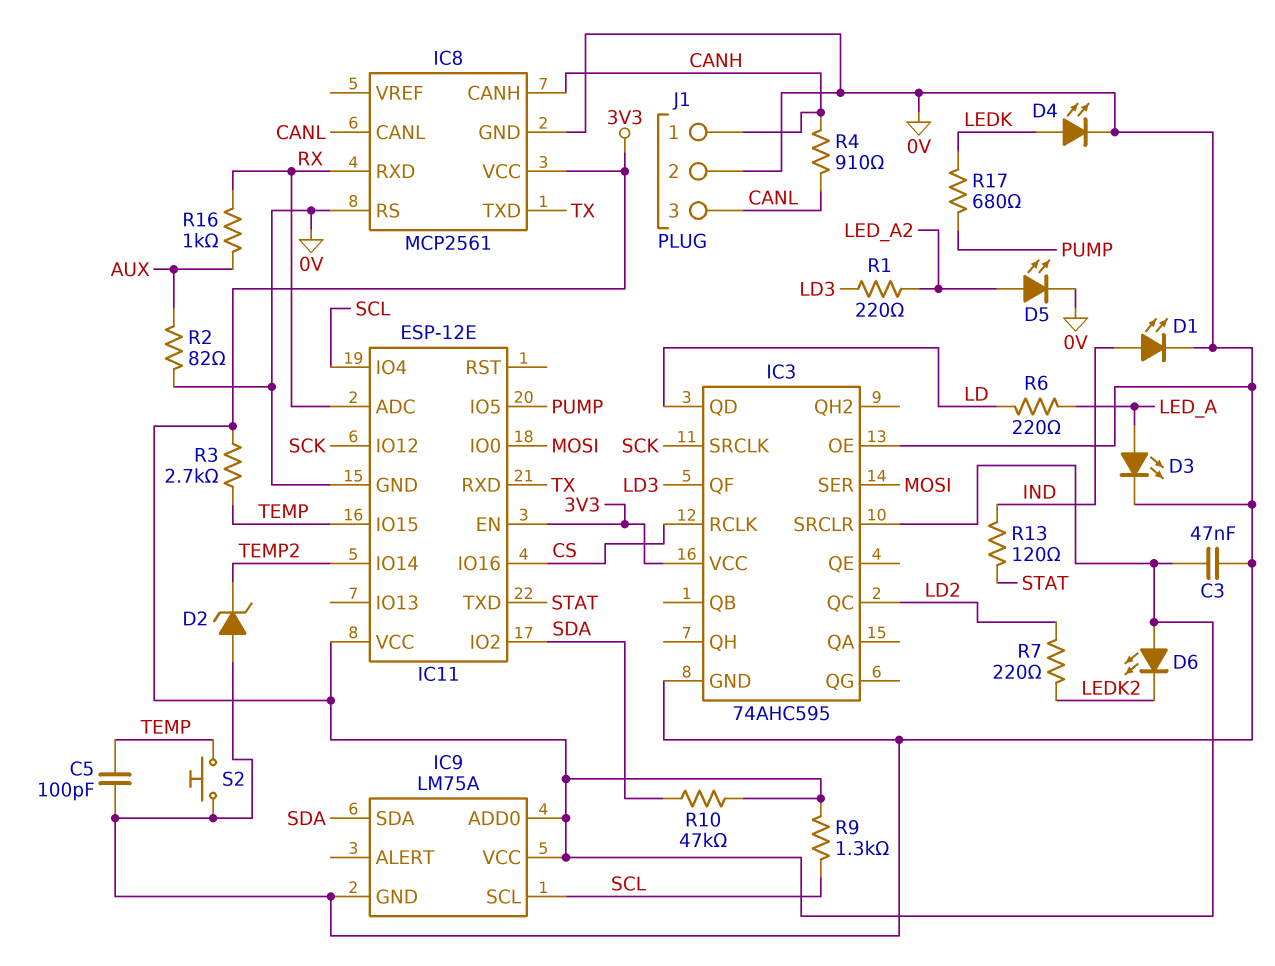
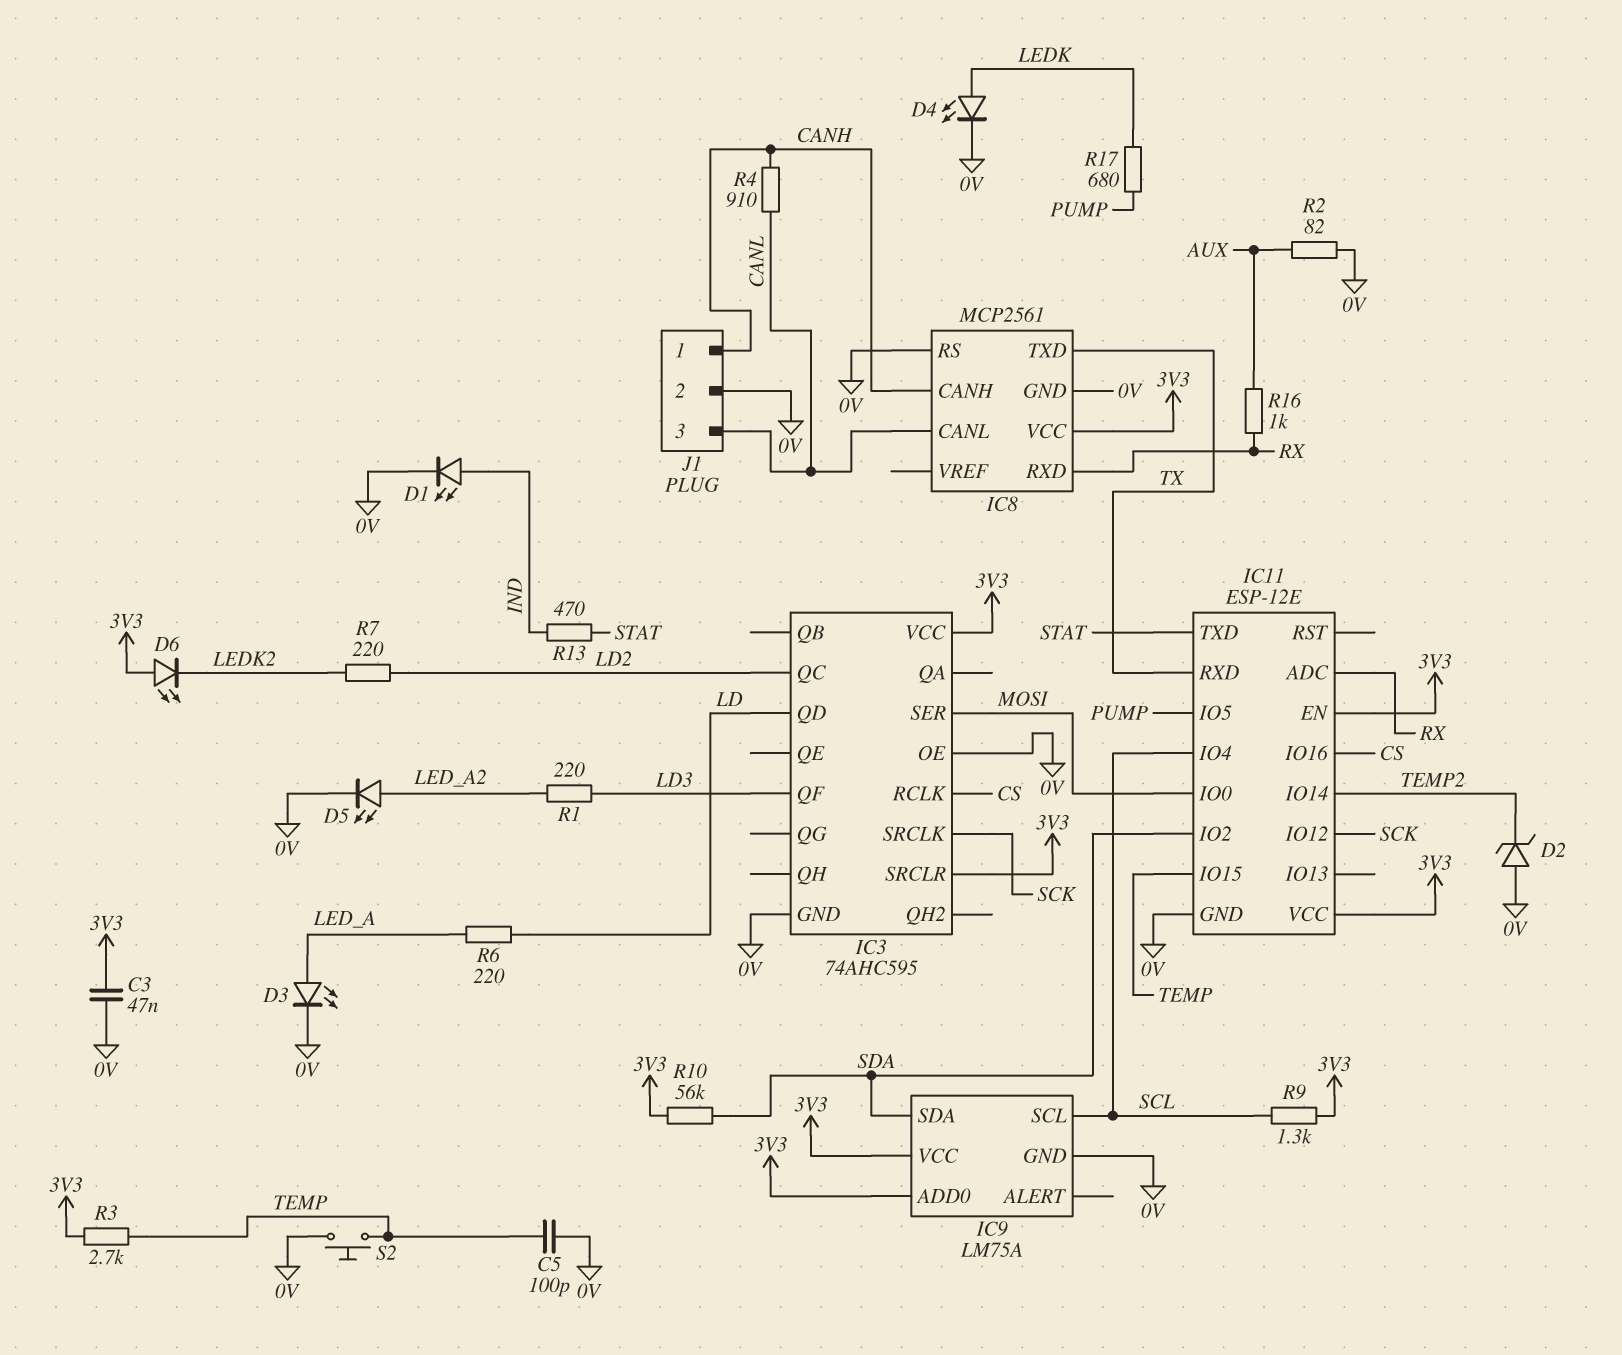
R10: 47k (3V3, SDA) -> 56k (3V3, SDA)
R13: 120 (IND, STAT) -> 470 (IND, STAT)

